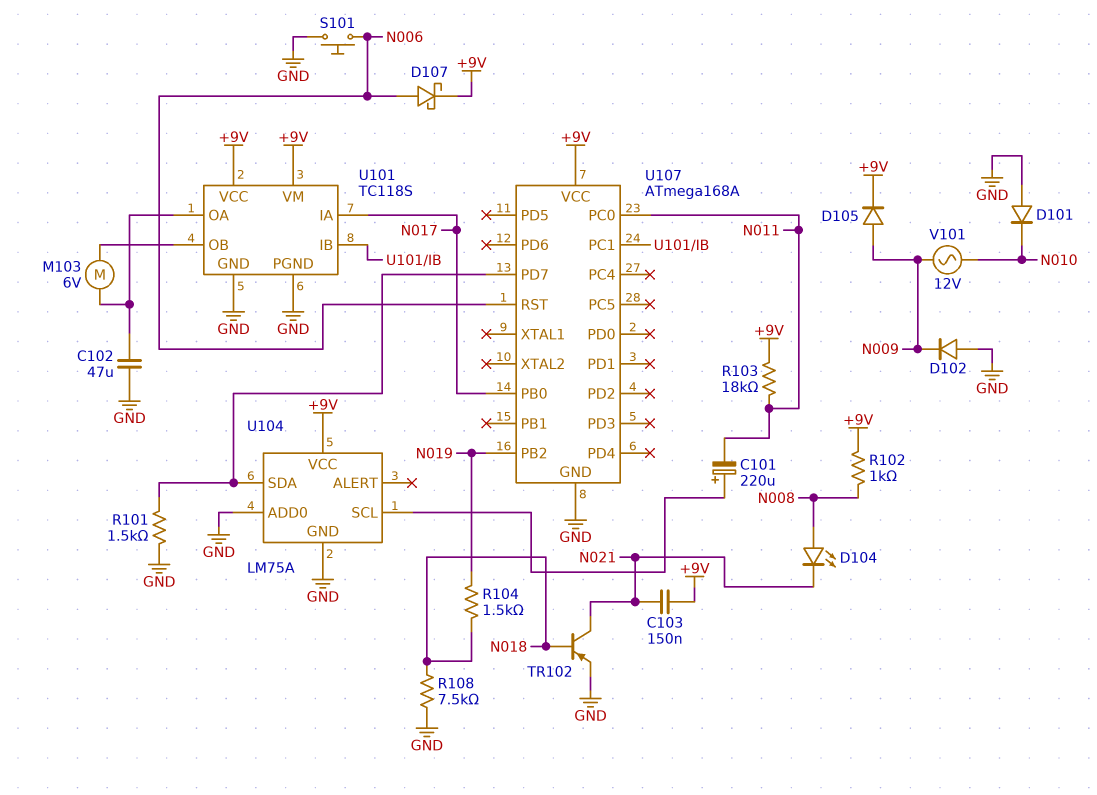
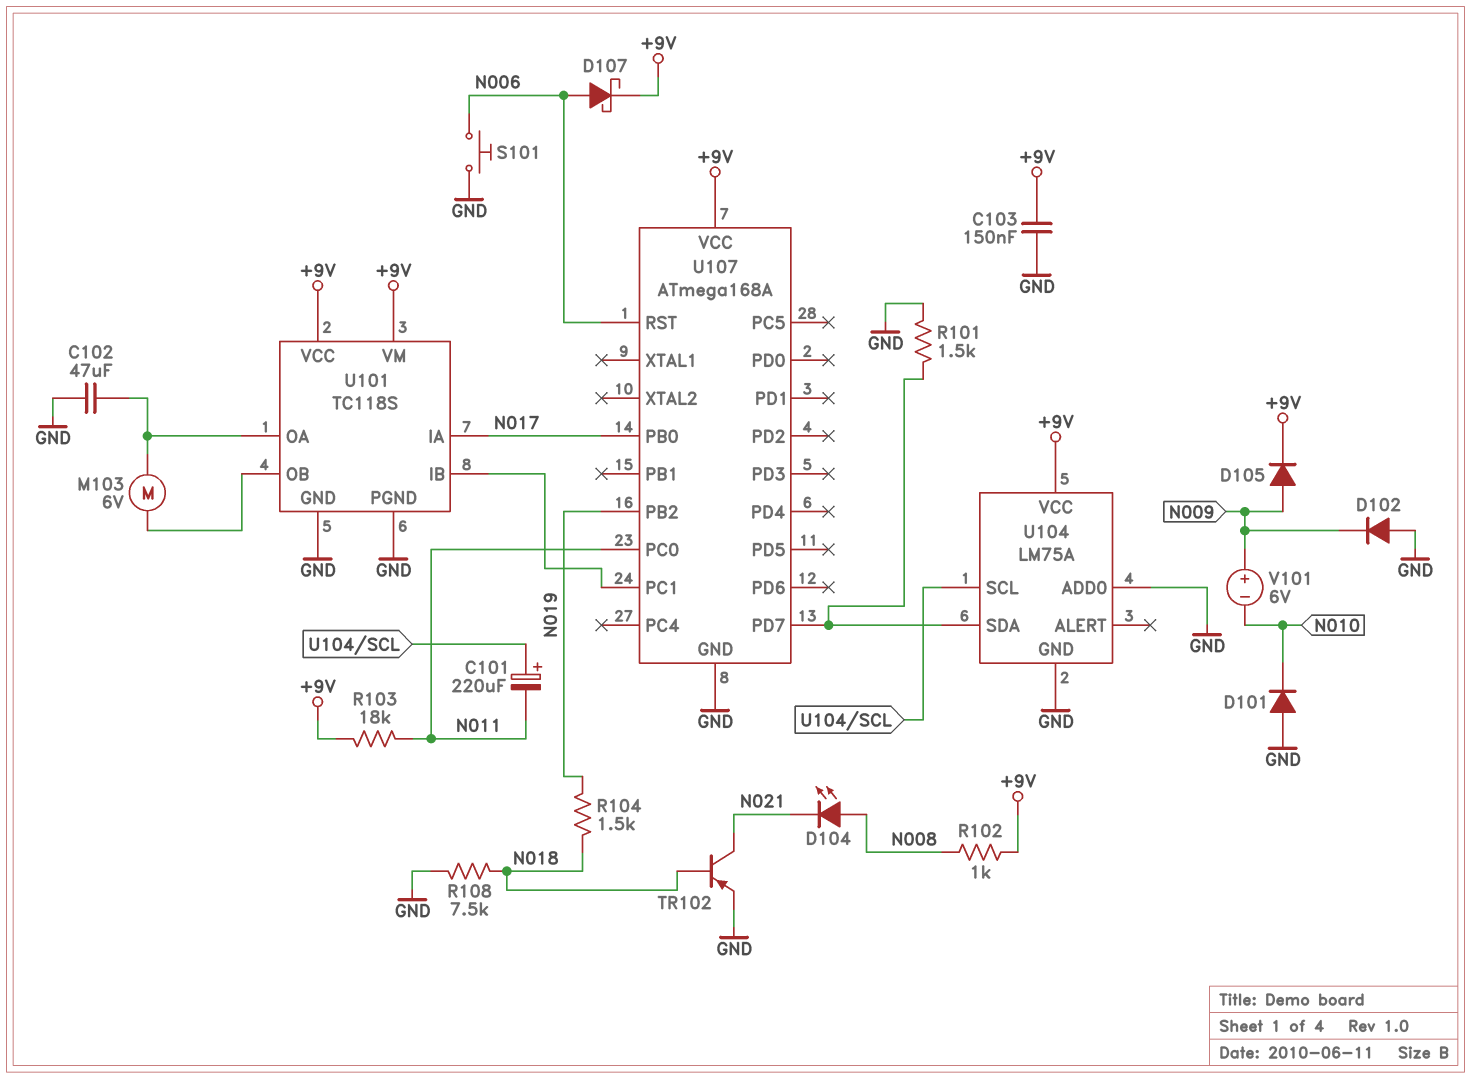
C103: 150nF (+9V, N021) -> 150nF (+9V, GND)
V101: AC 12V (N009, N010) -> 6V (plus N009, minus N010)

